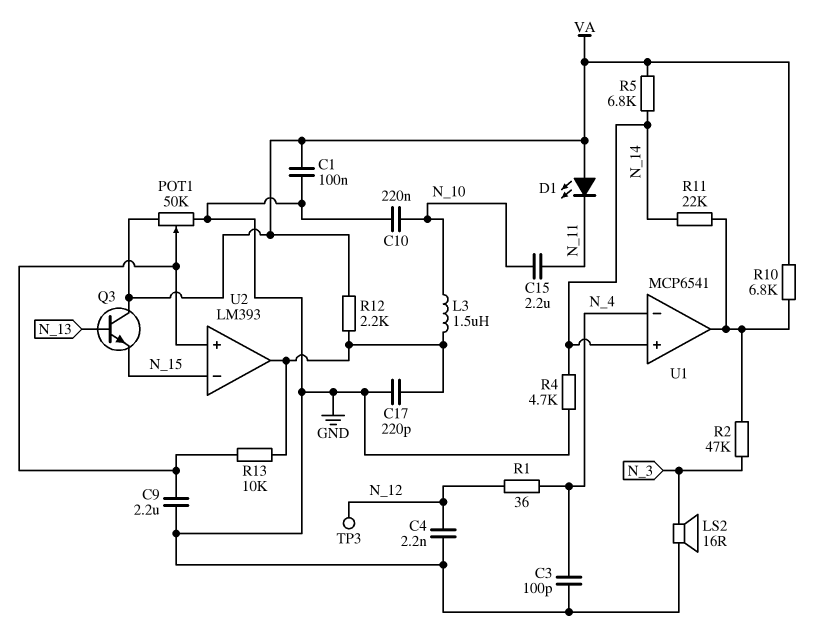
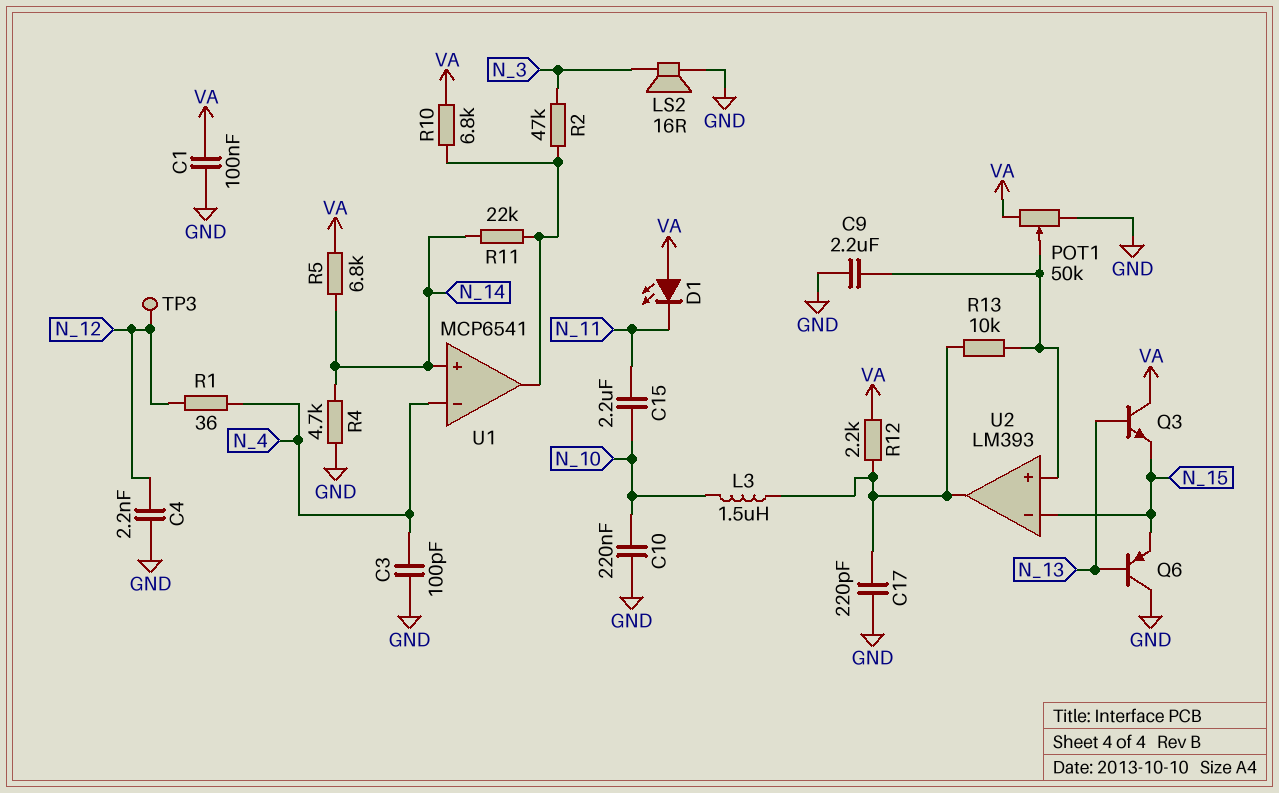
Q6: none -> PNP (B N_13, C GND, E N_15)

